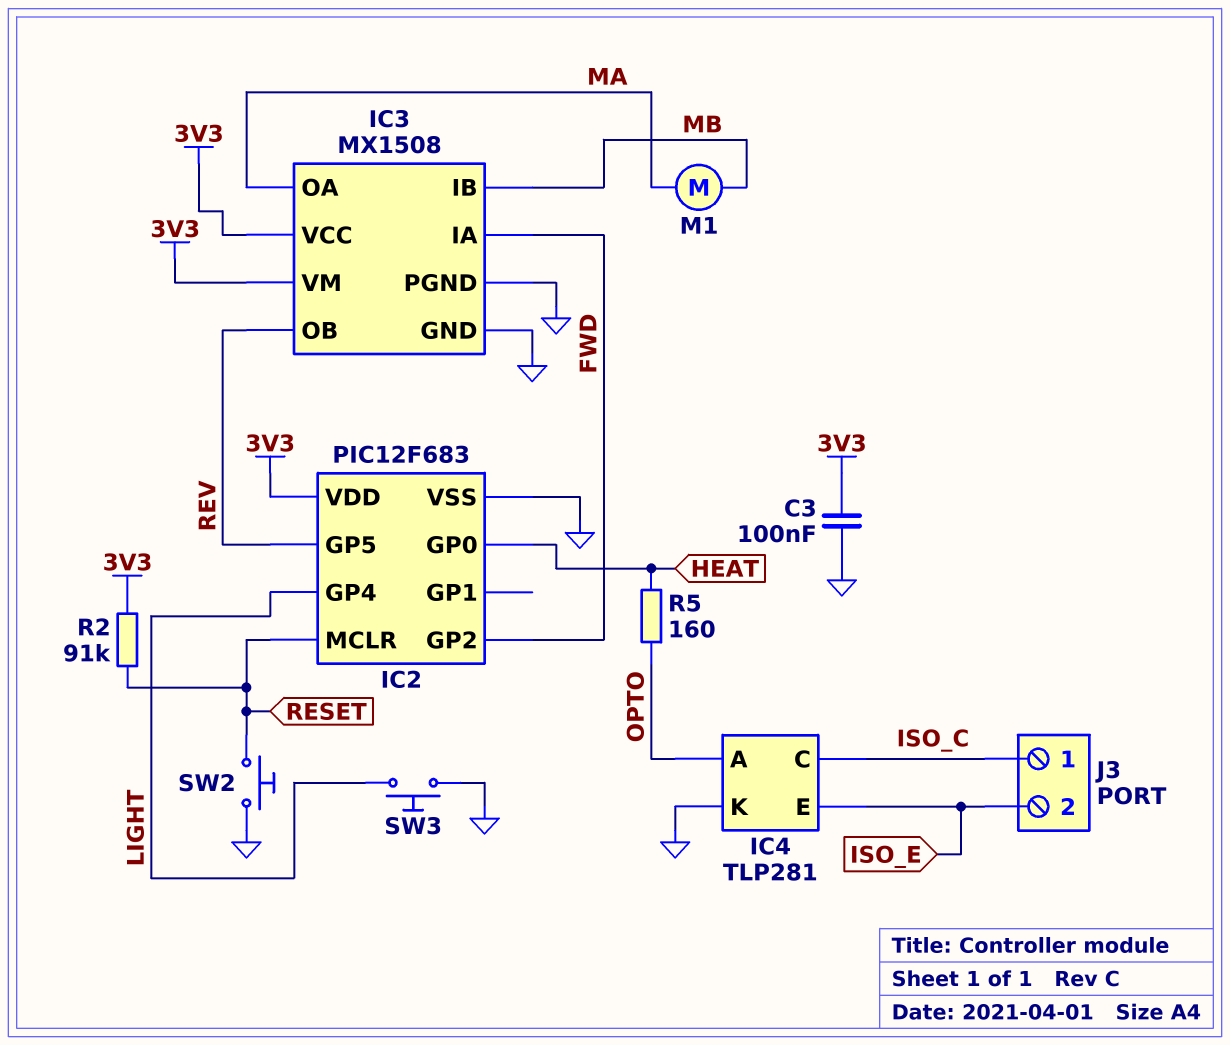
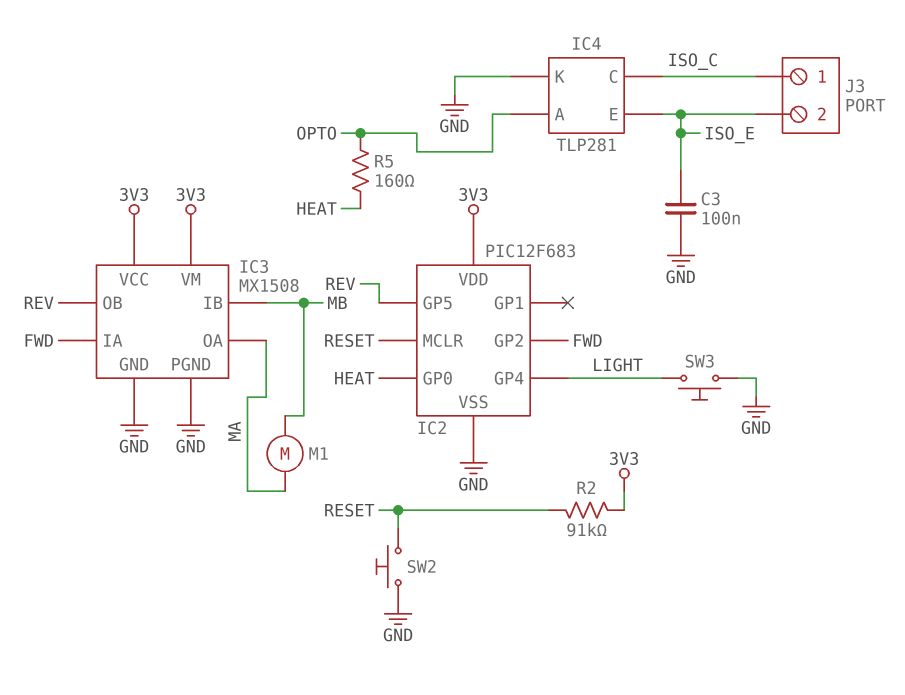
C3: 100nF (3V3, GND) -> 100nF (GND, ISO_E)

